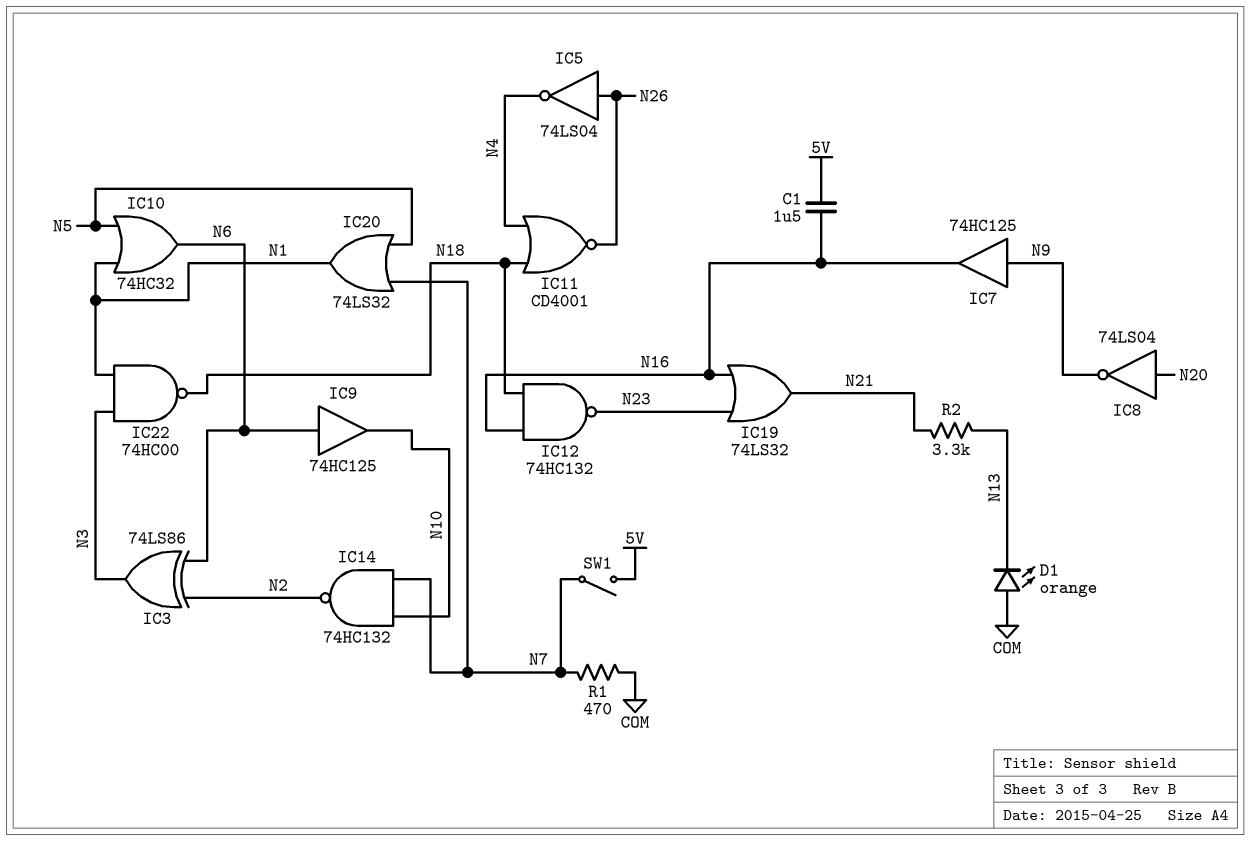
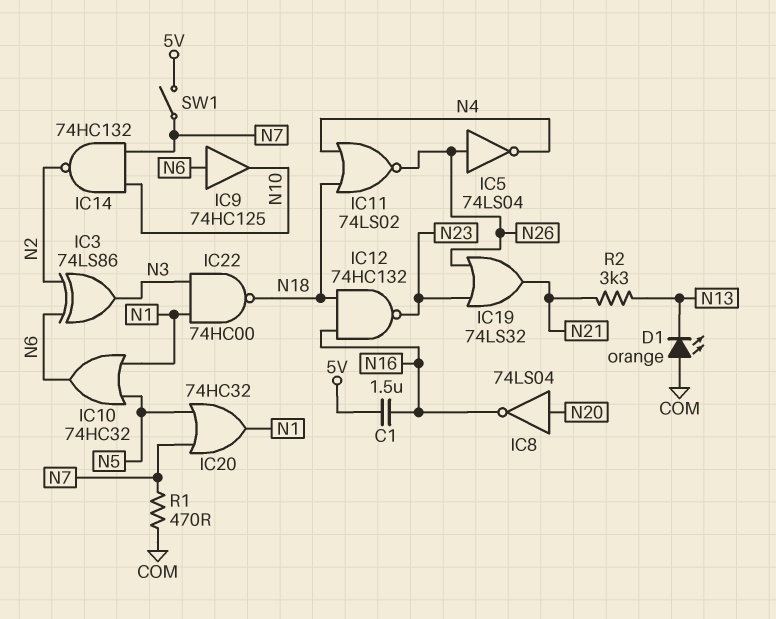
IC7: buffer 74HC125 (in N9, out N16) -> none
IC8: NOT 74LS04 (in N20, out N9) -> NOT 74LS04 (in N20, out N16)
IC11: NOR CD4001 (in N4, in N18, out N26) -> NOR 74LS02 (in N4, in N18, out N26)
IC19: OR 74LS32 (in N16, in N23, out N21) -> OR 74LS32 (in N23, in N26, out N21)
IC20: OR 74LS32 (in N5, in N7, out N1) -> OR 74HC32 (in N5, in N7, out N1)

